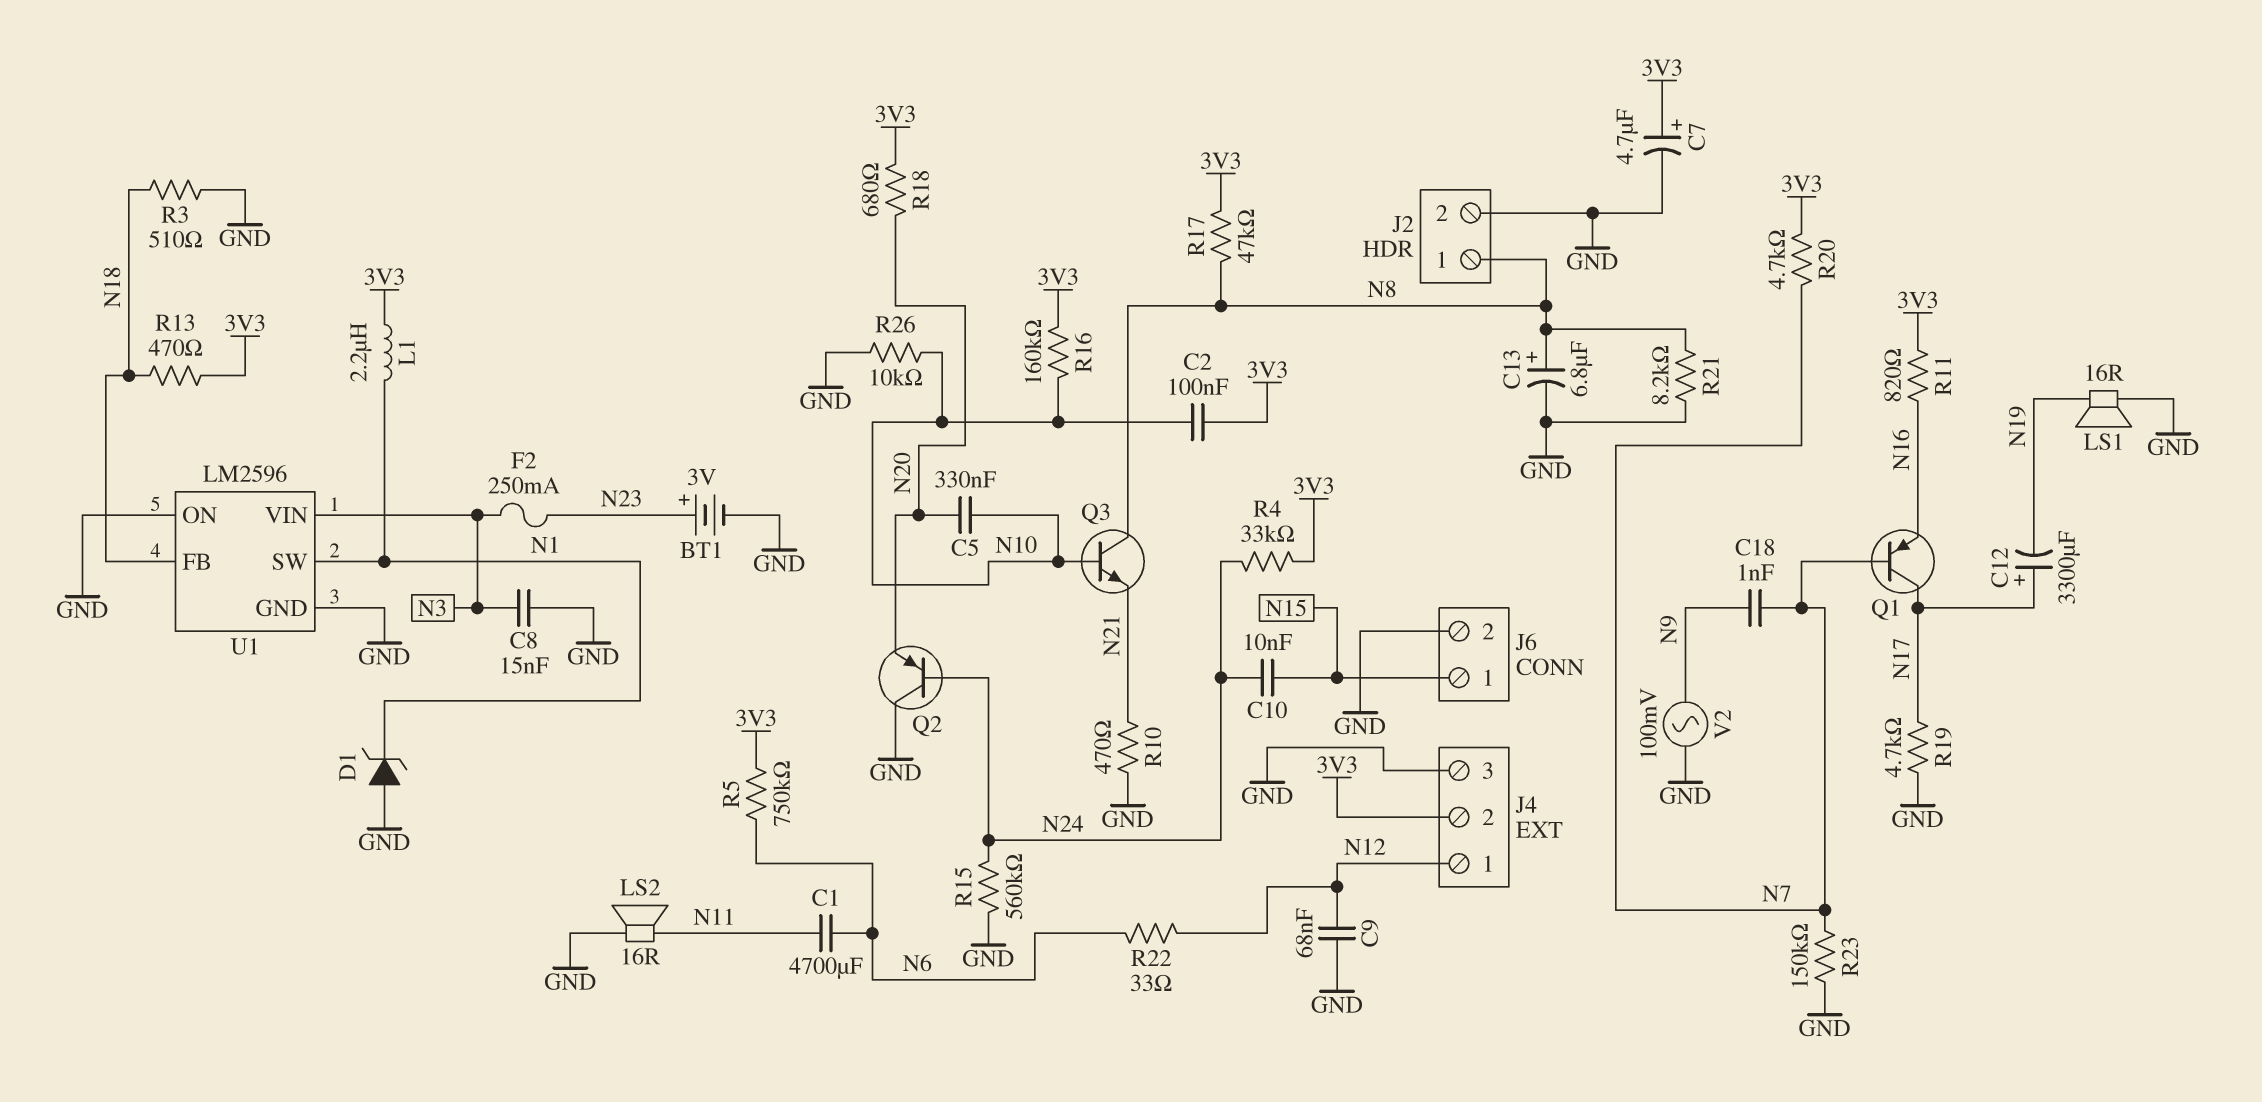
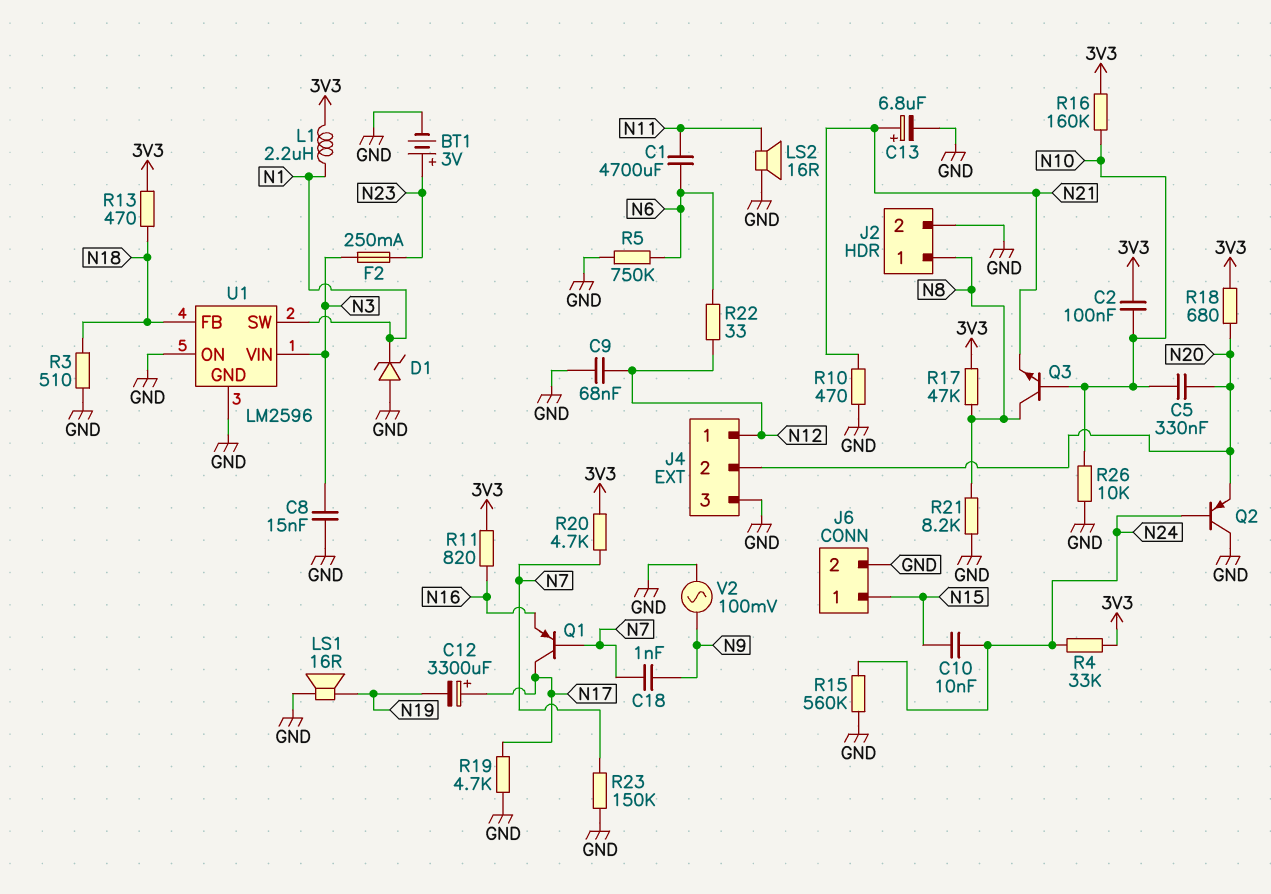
C7: 4.7uF (plus 3V3, minus GND) -> none
C13: 6.8uF (plus N8, minus GND) -> 6.8uF (plus N21, minus GND)
J4 pin 2: 3V3 -> N20
R5: 750k (3V3, N6) -> 750k (GND, N6)

